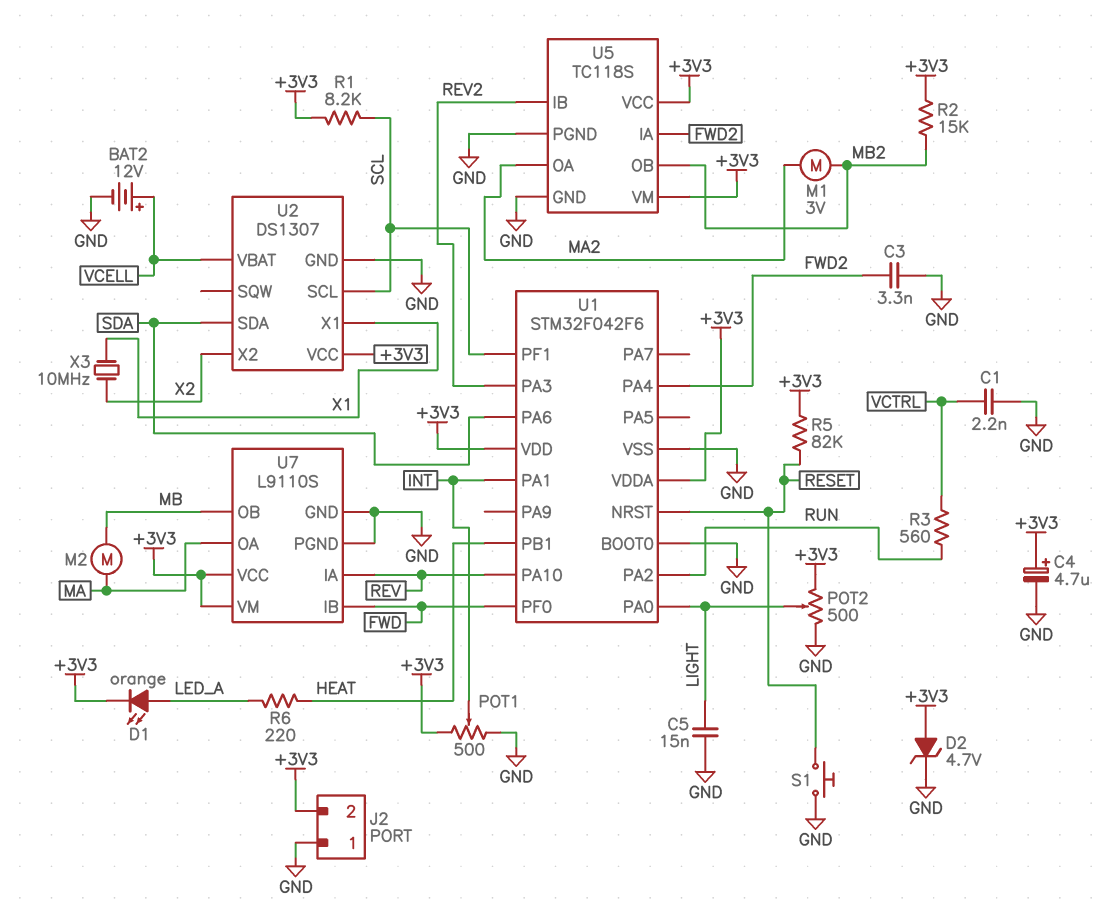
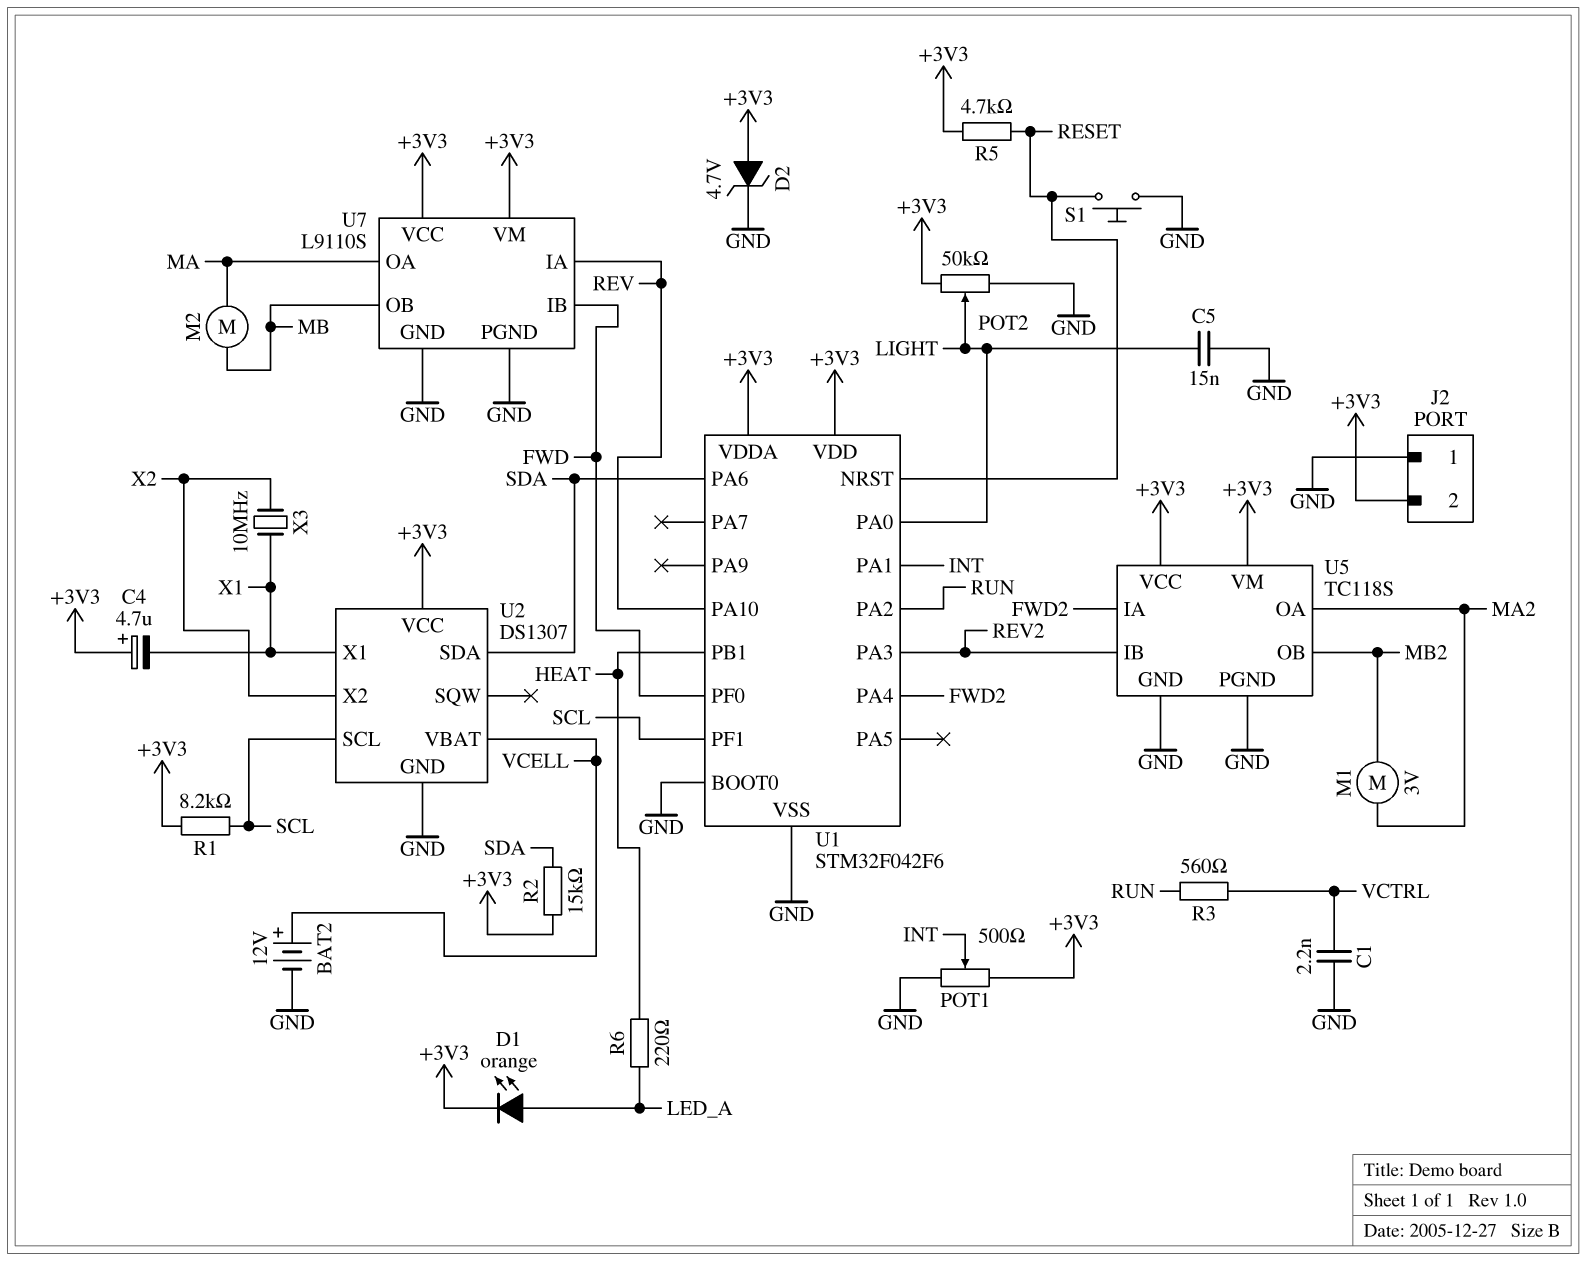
C3: 3.3nF (FWD2, GND) -> none
C4: 4.7uF (plus +3V3, minus GND) -> 4.7uF (plus +3V3, minus X1)
POT2: 500 (+3V3, GND, wiper LIGHT) -> 50k (+3V3, GND, wiper LIGHT)
R2: 15k (+3V3, MB2) -> 15k (+3V3, SDA)
R5: 82k (+3V3, RESET) -> 4.7k (+3V3, RESET)

